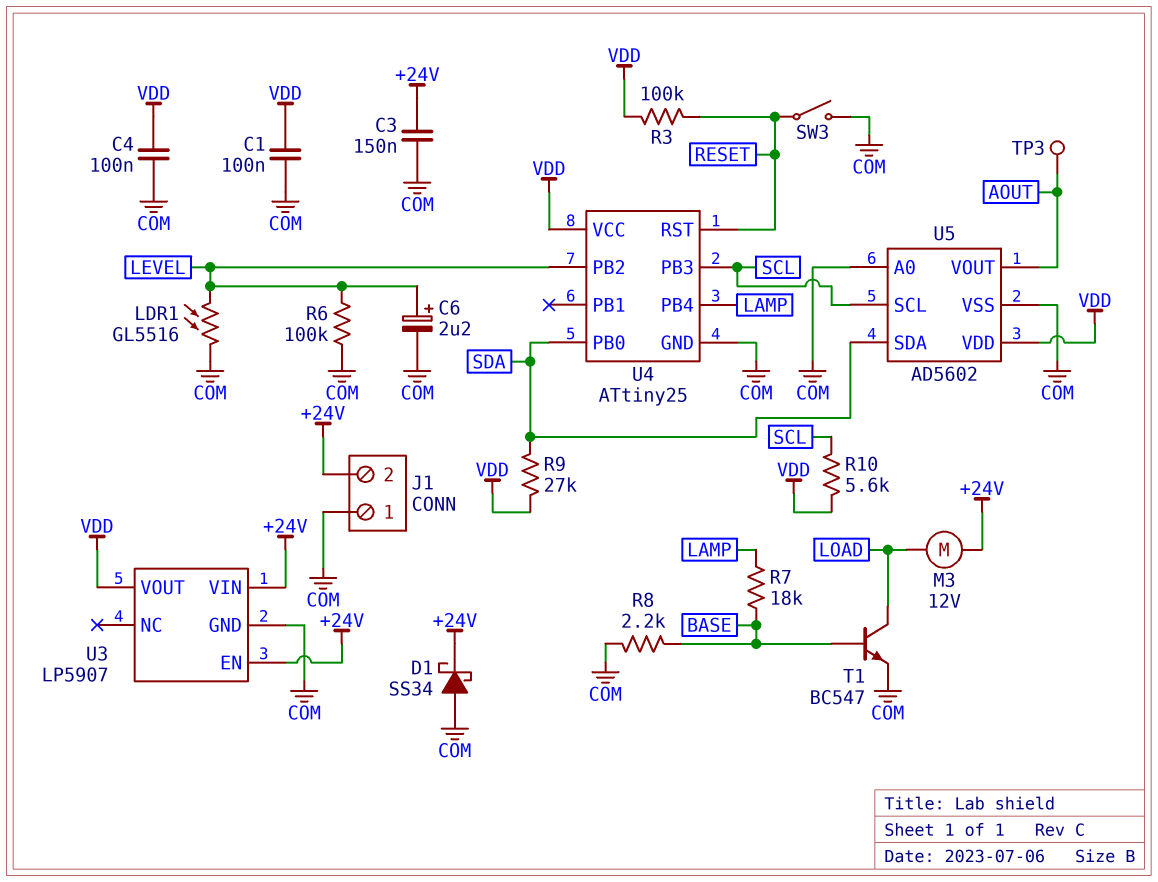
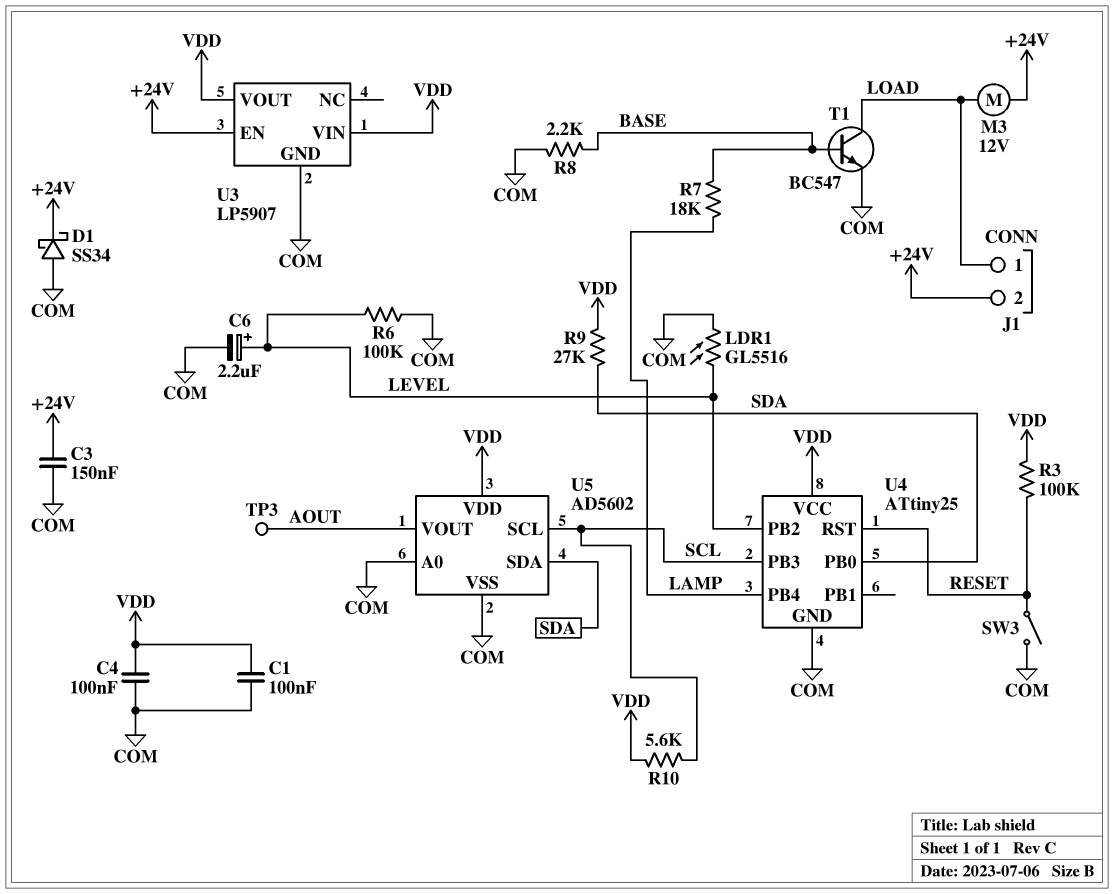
J1 pin 1: COM -> LOAD
U3 pin VIN: +24V -> VDD

